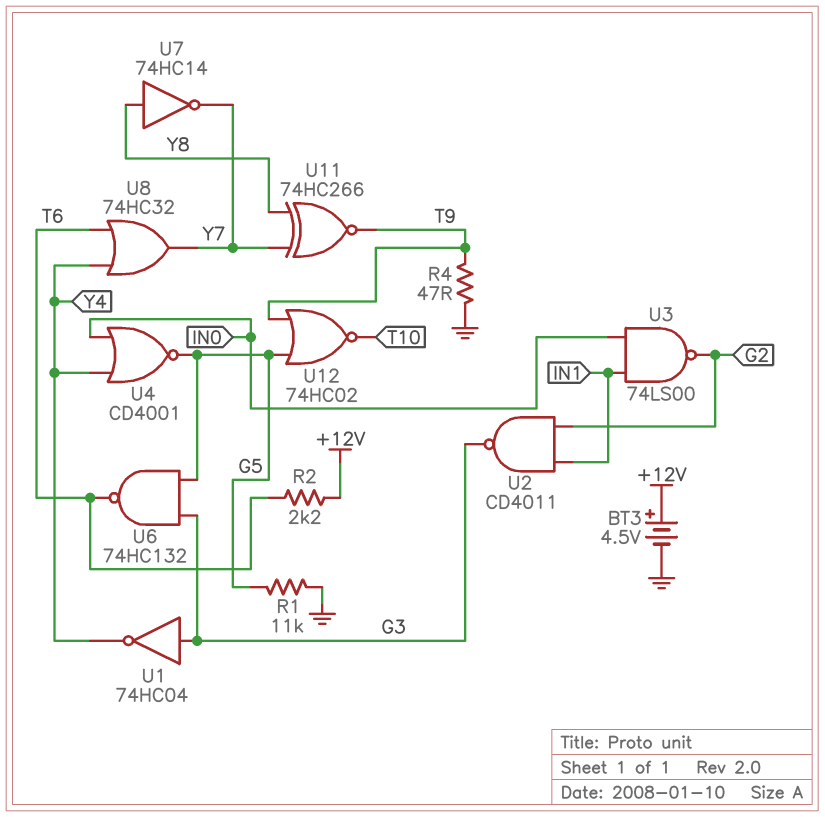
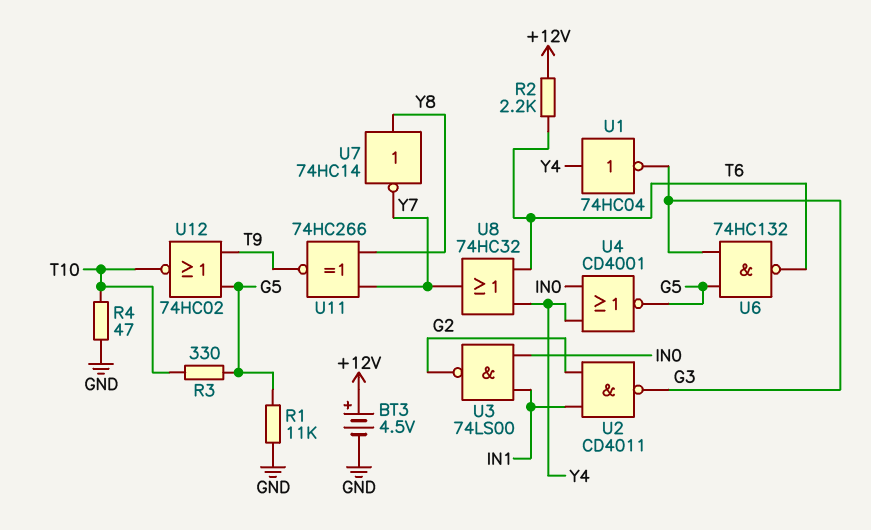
R3: none -> 330 (G5, T10)
R4: 47 (GND, T9) -> 47 (GND, T10)
U1: NOT 74HC04 (in G3, out Y4) -> NOT 74HC04 (in Y4, out G3)

